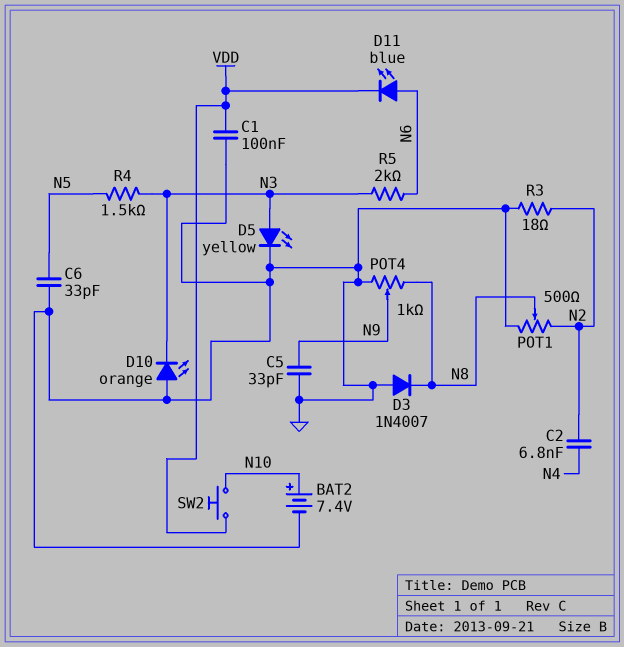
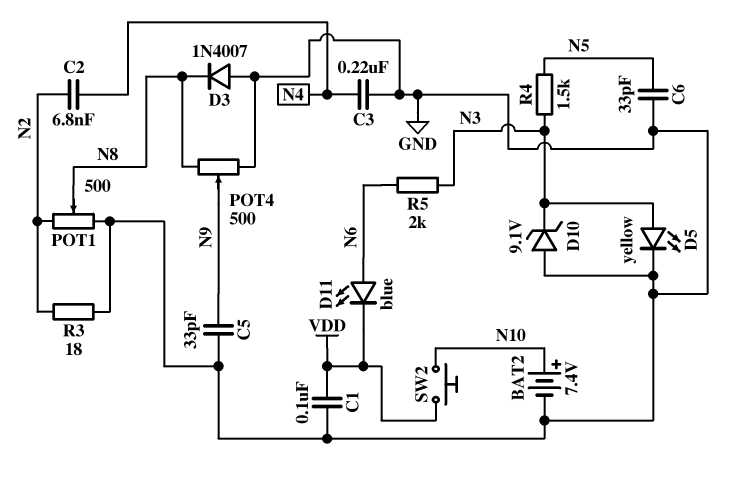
C3: none -> 220nF (GND, N4)
D10: LED orange (A GND, K N3) -> zener 9.1V (A GND, K N3)
POT4: 1k (GND, N8, wiper N9) -> 500 (GND, N8, wiper N9)

